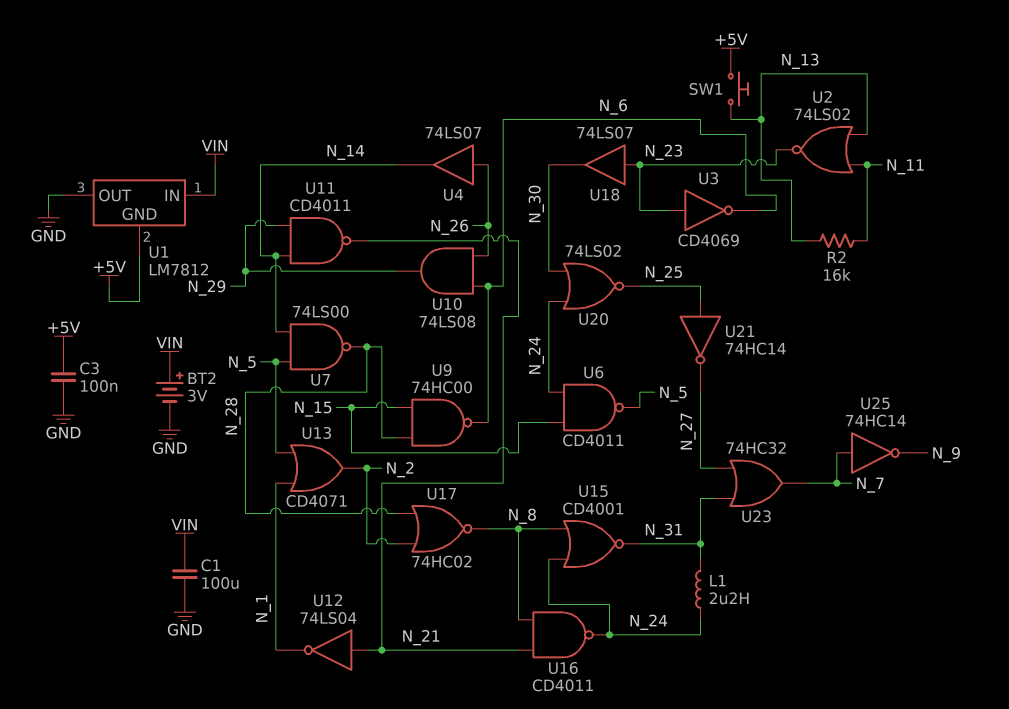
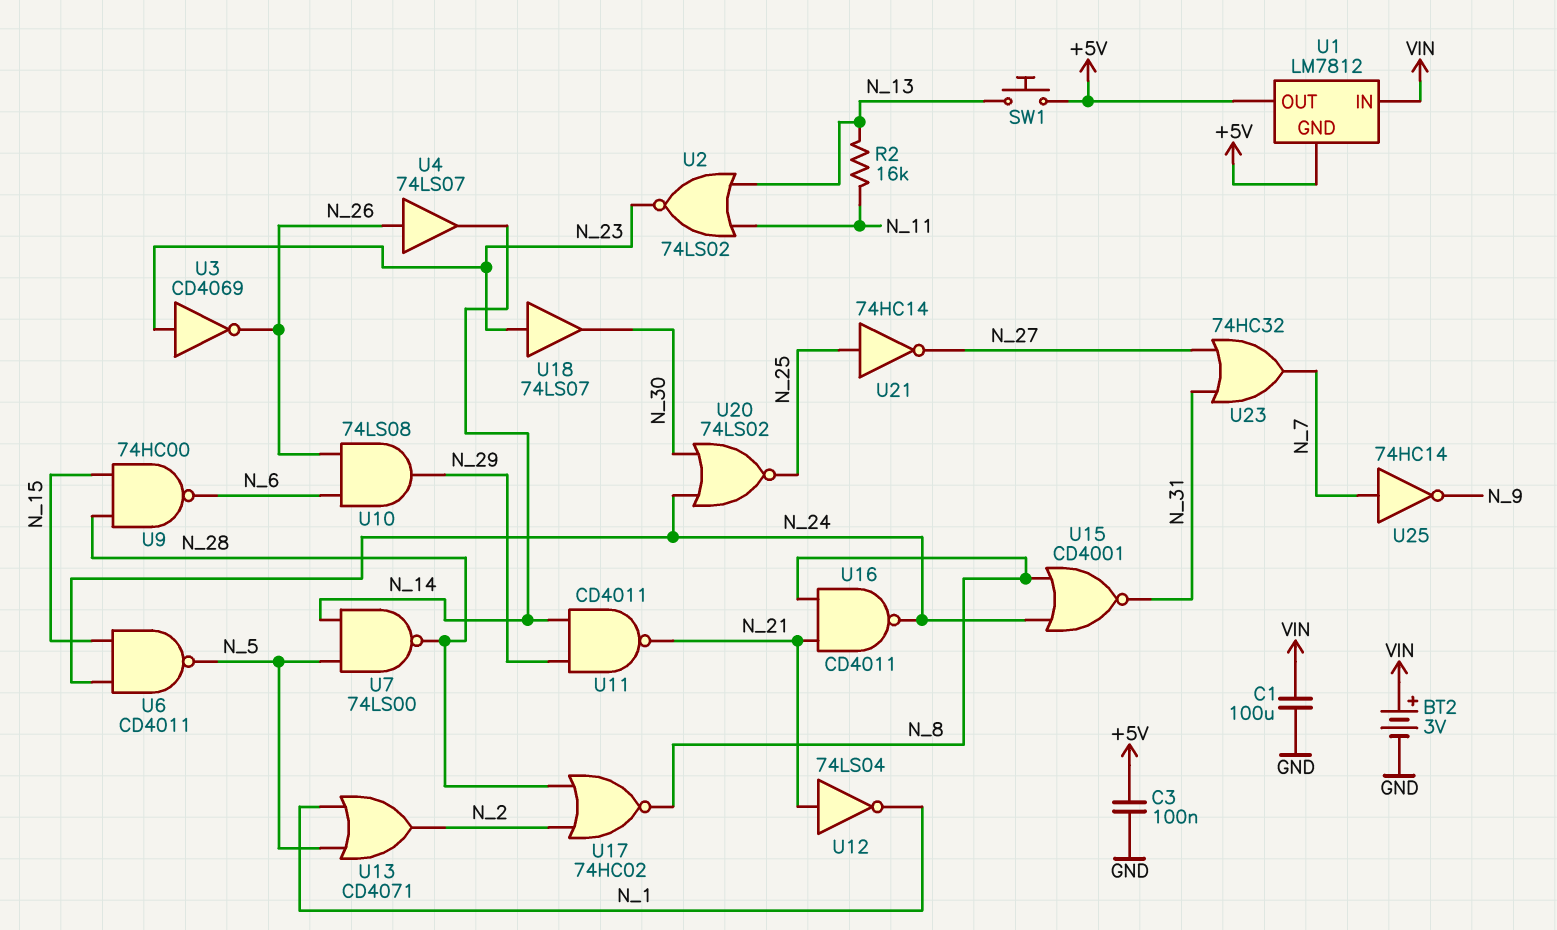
L1: 2.2uH (N_24, N_31) -> none
U1 pin OUT: GND -> +5V
U3: NOT CD4069 (in N_23, out N_6) -> NOT CD4069 (in N_23, out N_26)

